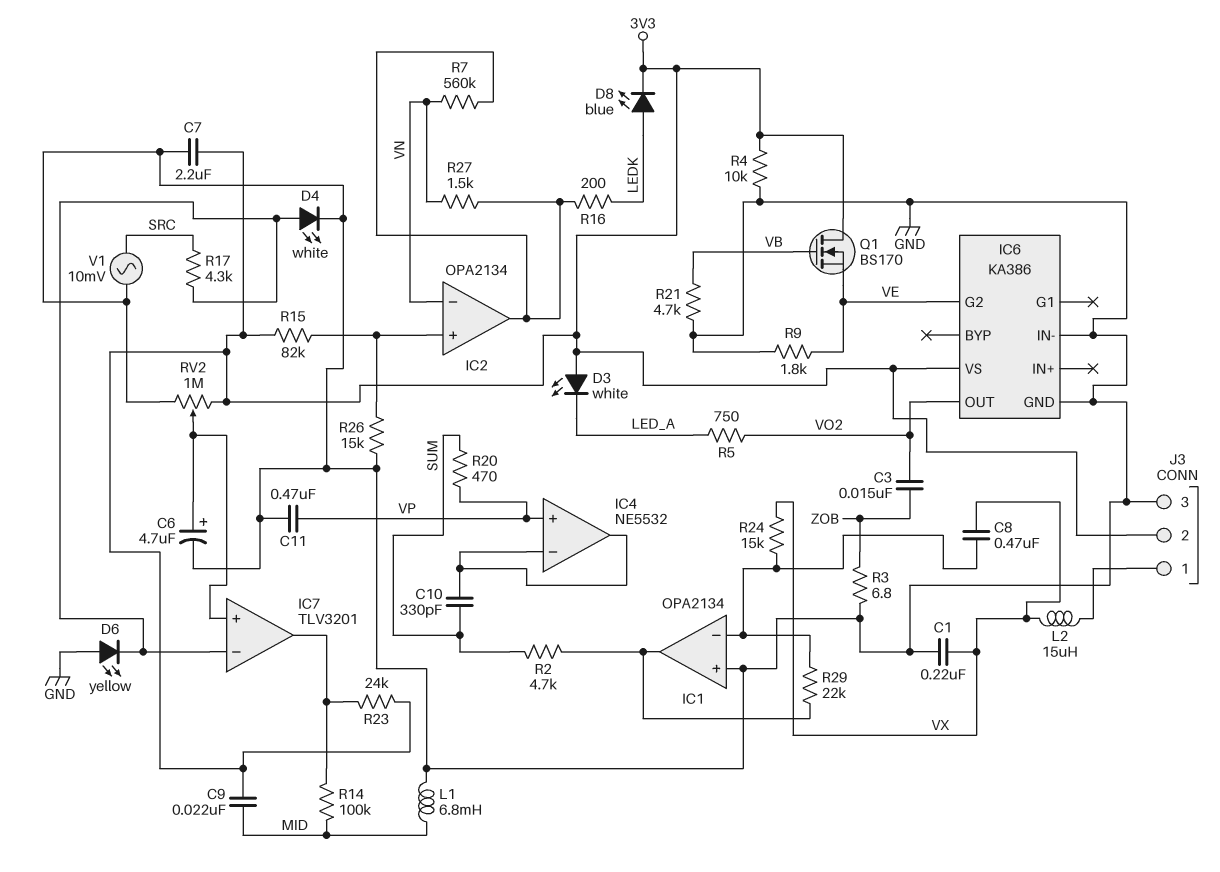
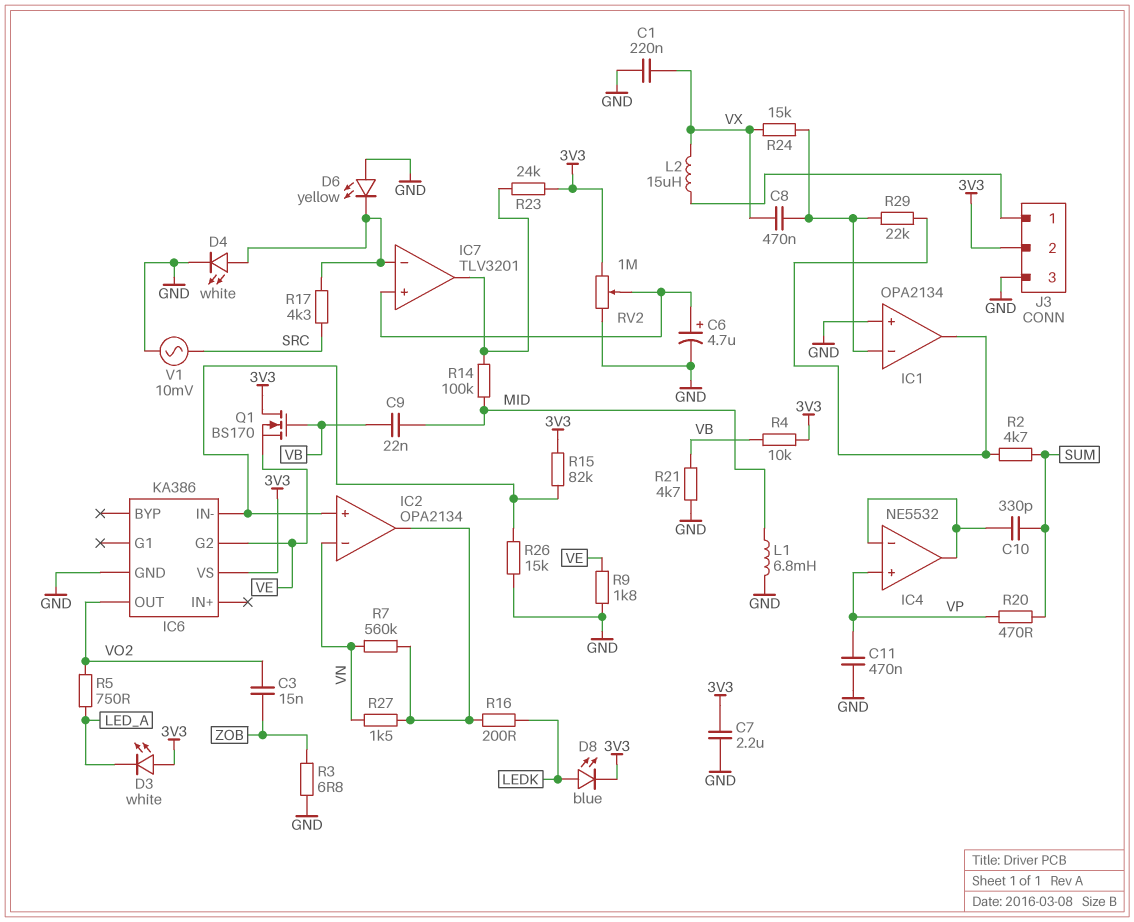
C9: 22nF (3V3, MID) -> 22nF (MID, VB)
IC6 pin IN-: GND -> IC2/in+
R4: 10k (3V3, GND) -> 10k (3V3, VB)

